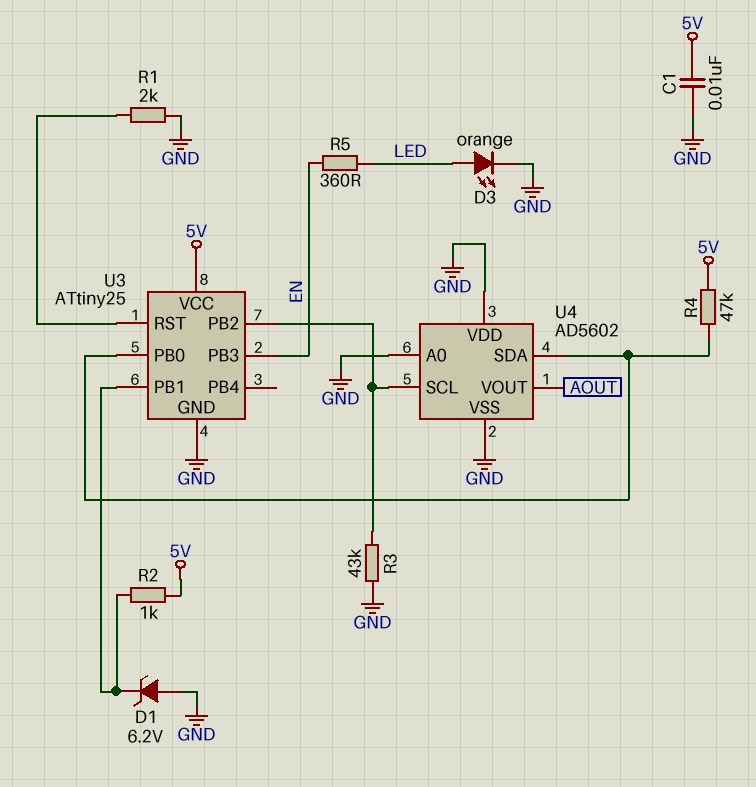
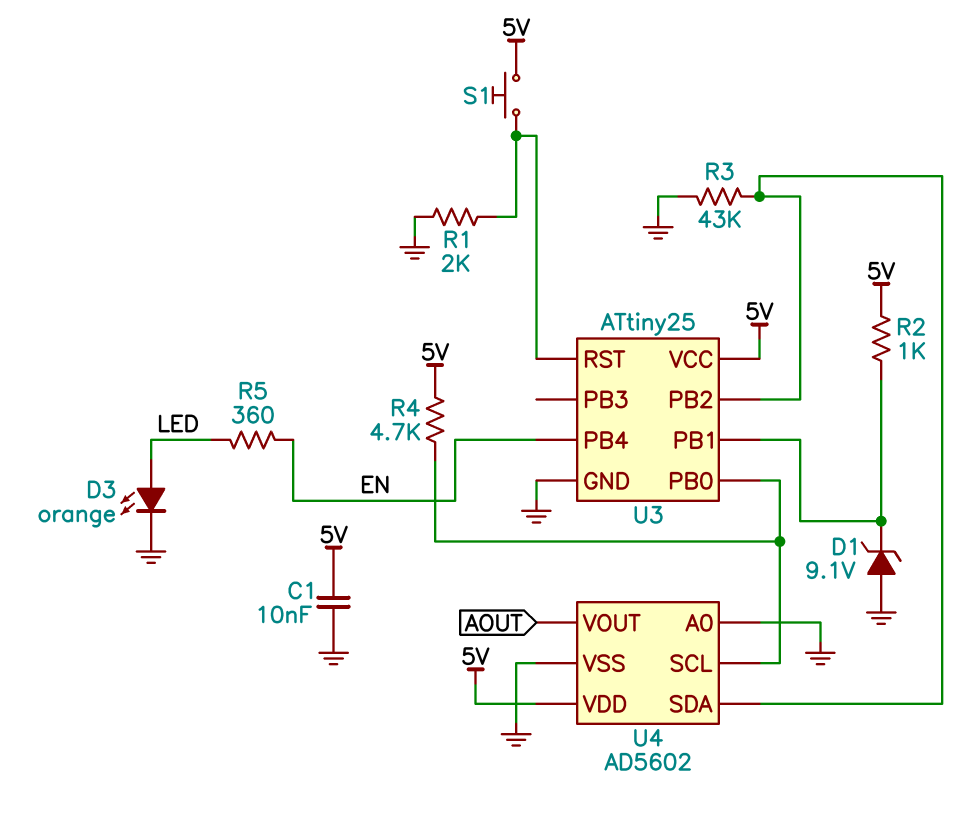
D1: zener 6.2V (A GND, K U3/PB1) -> zener 9.1V (A GND, K U3/PB1)
R4: 47k (5V, U3/PB0) -> 4.7k (5V, U3/PB0)
S1: none -> button (5V, U3/RST)
U3 pin PB3: EN -> none
U3 pin PB4: none -> EN
U4 pin SCL: U3/PB2 -> U3/PB0
U4 pin SDA: U3/PB0 -> U3/PB2
U4 pin VDD: GND -> 5V

